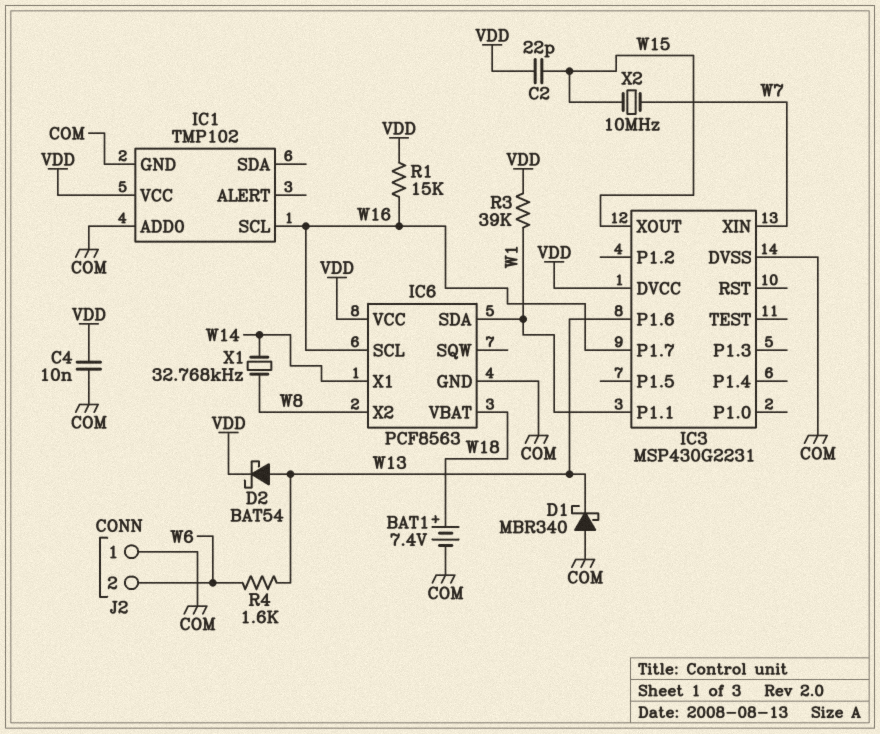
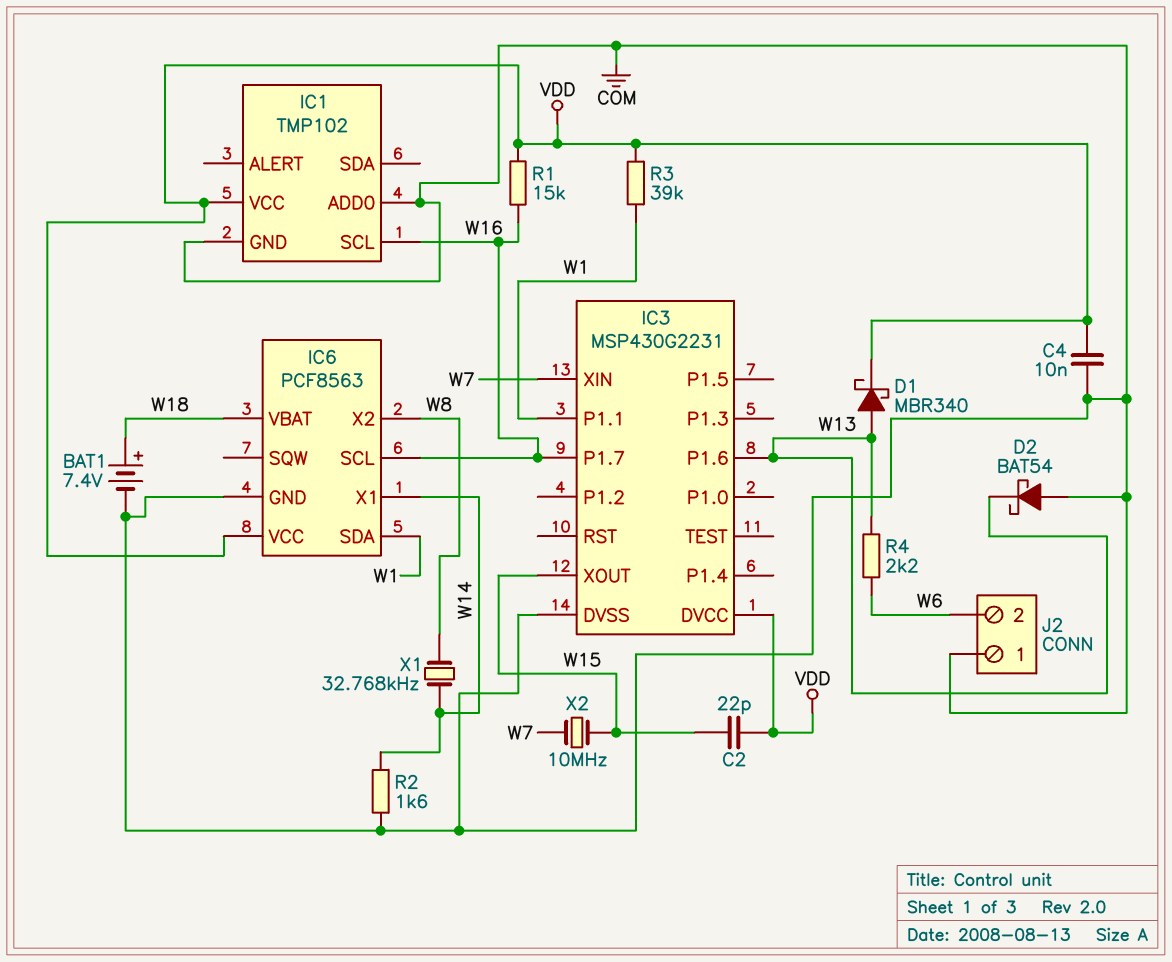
D1: schottky MBR340 (A COM, K W13) -> schottky MBR340 (A W13, K VDD)
D2: schottky BAT54 (A W13, K VDD) -> schottky BAT54 (A COM, K W13)
R2: none -> 1.6k (COM, W14)
R4: 1.6k (W6, W13) -> 2.2k (W6, W13)

